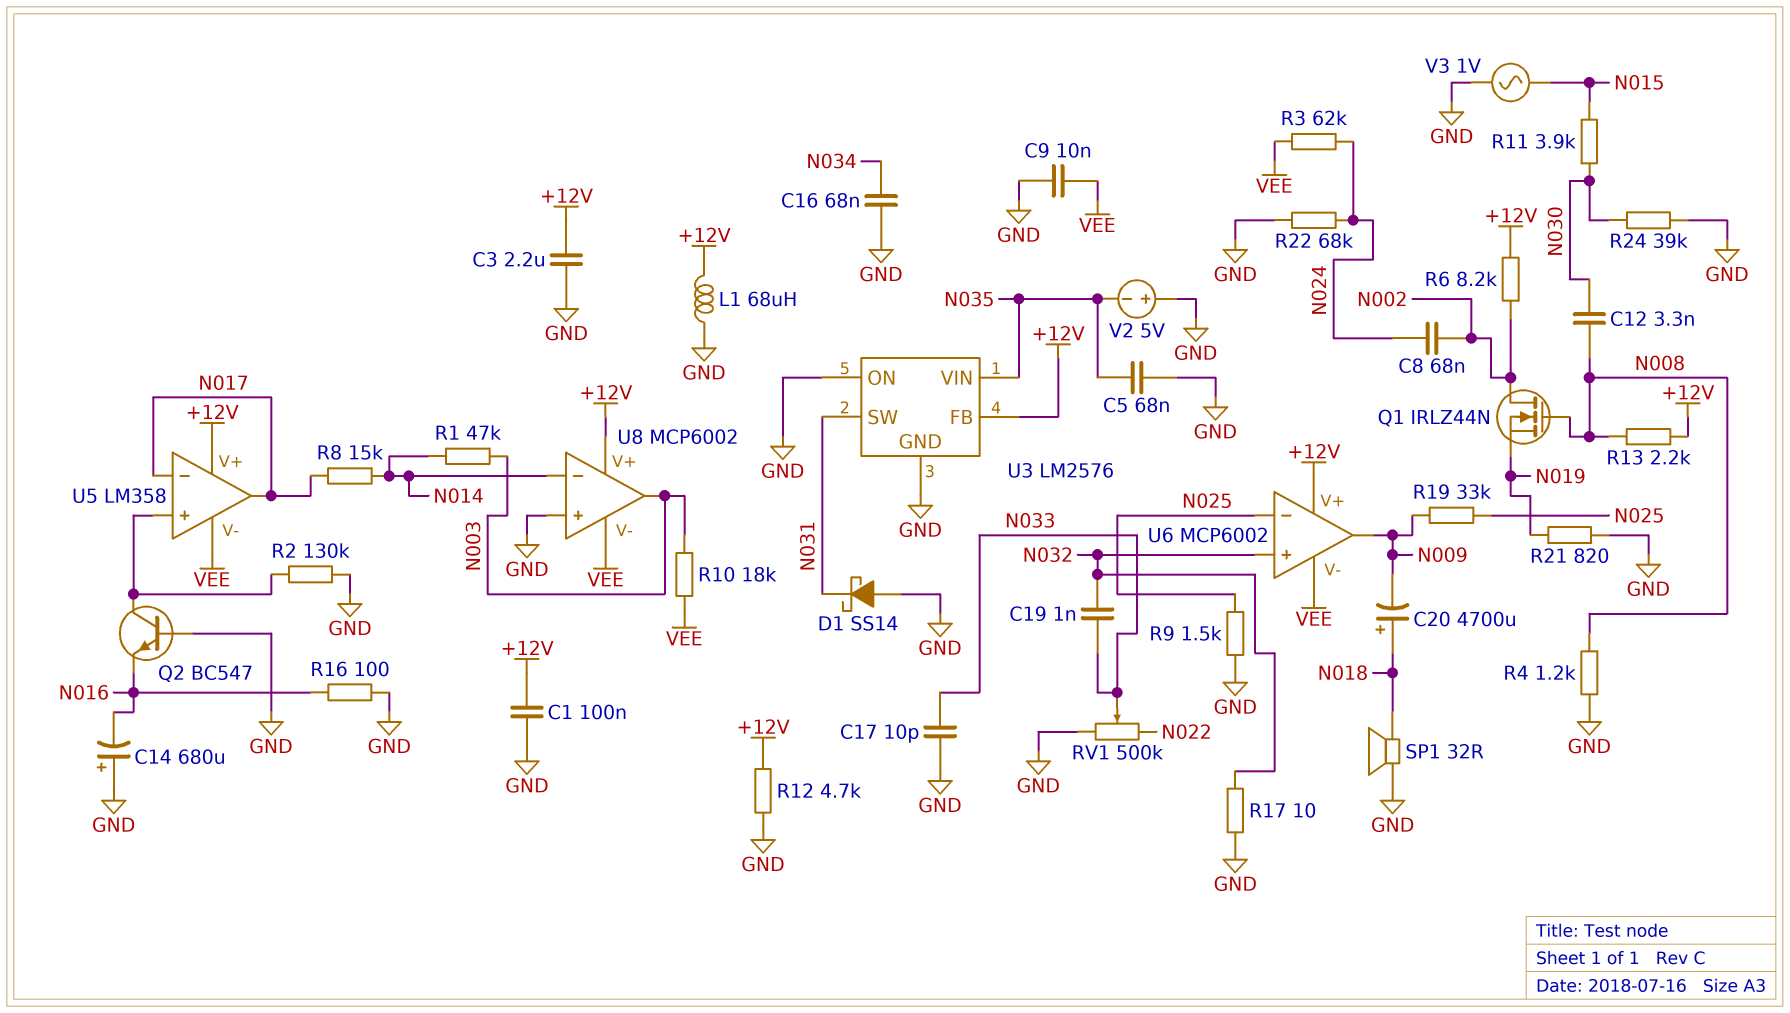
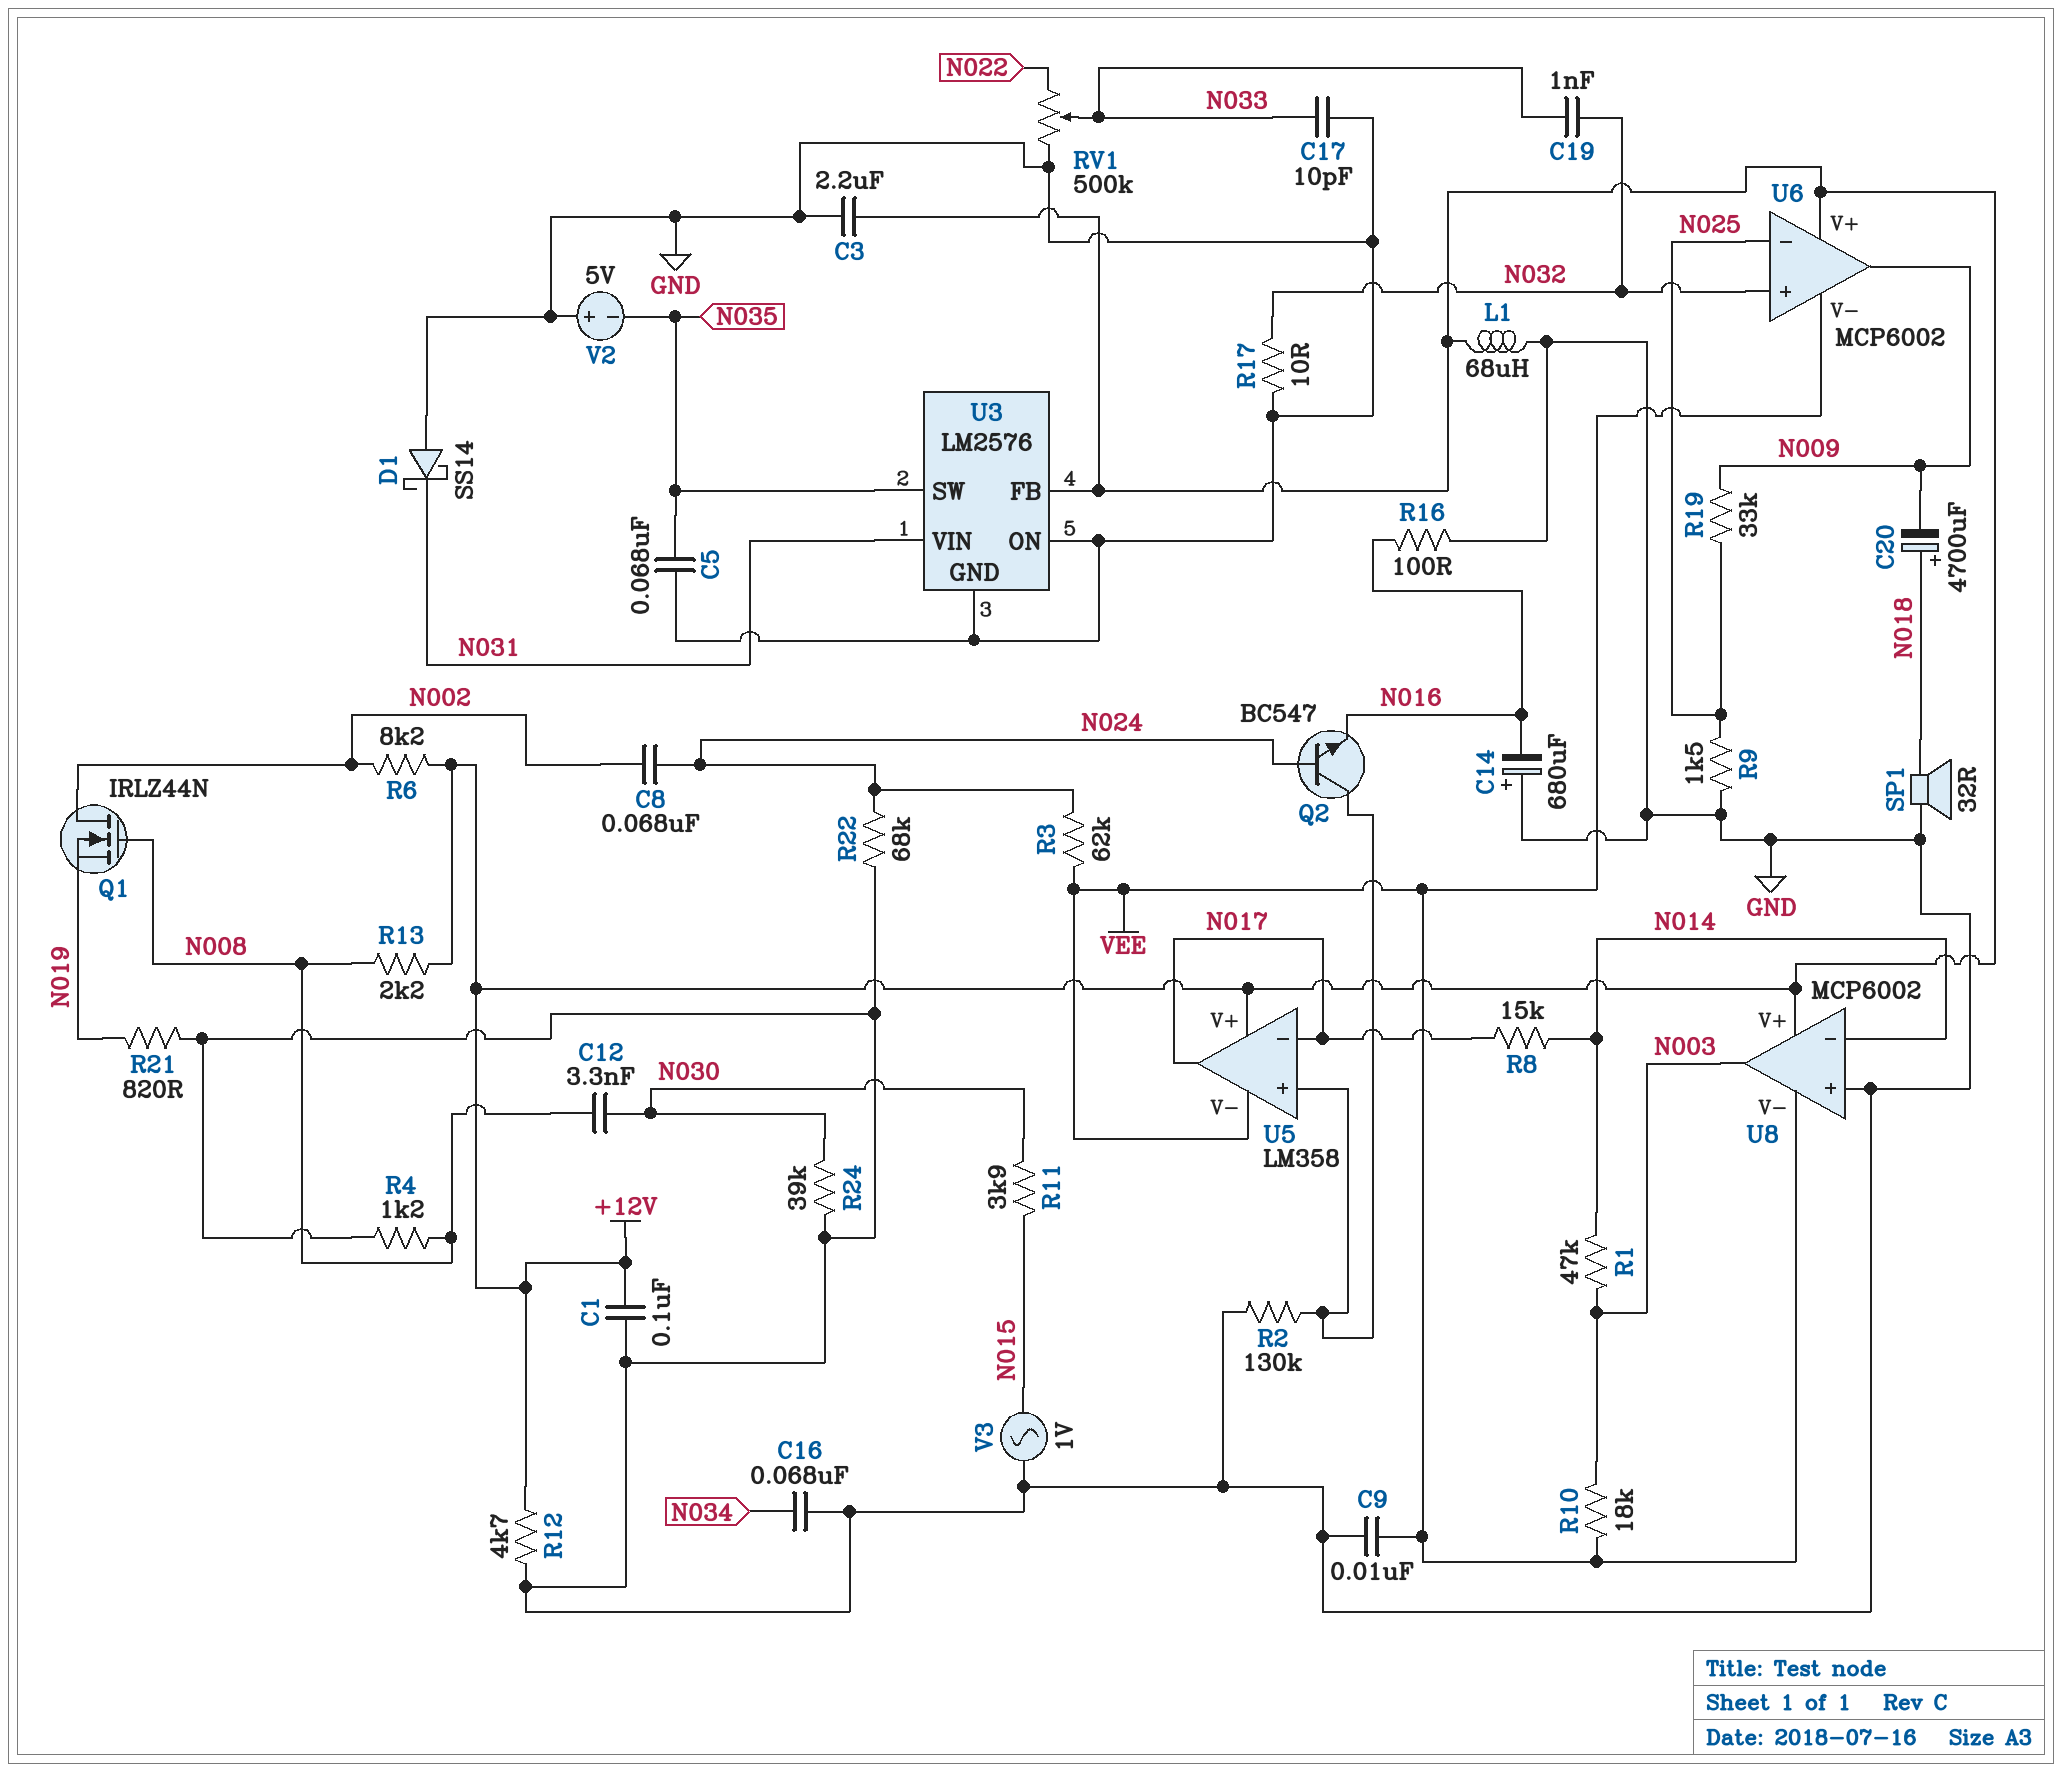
Q2: NPN BC547 (B GND, C U5/in+, E N016) -> NPN BC547 (B N024, C U5/in+, E N016)
U3 pin SW: N031 -> N035
U3 pin VIN: N035 -> N031

